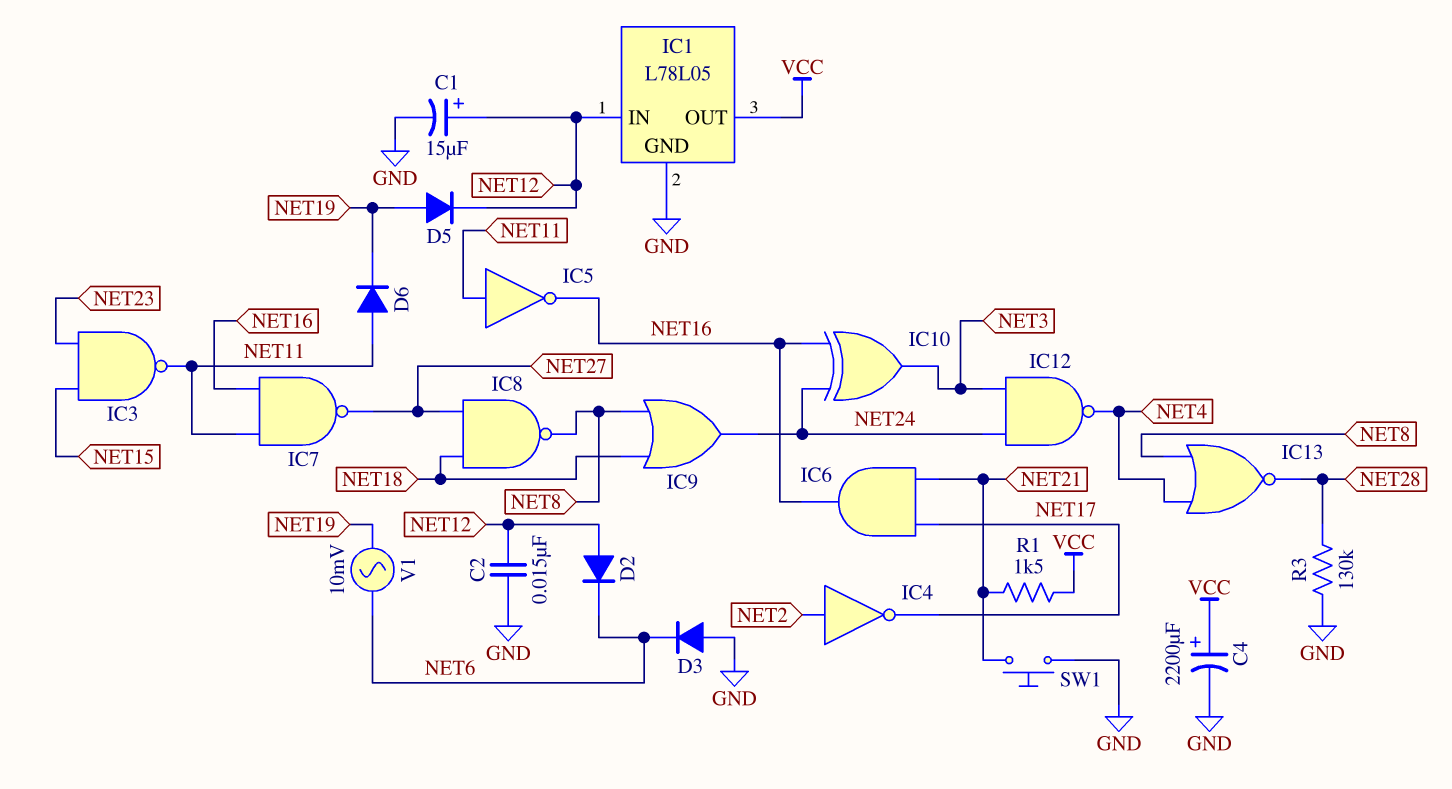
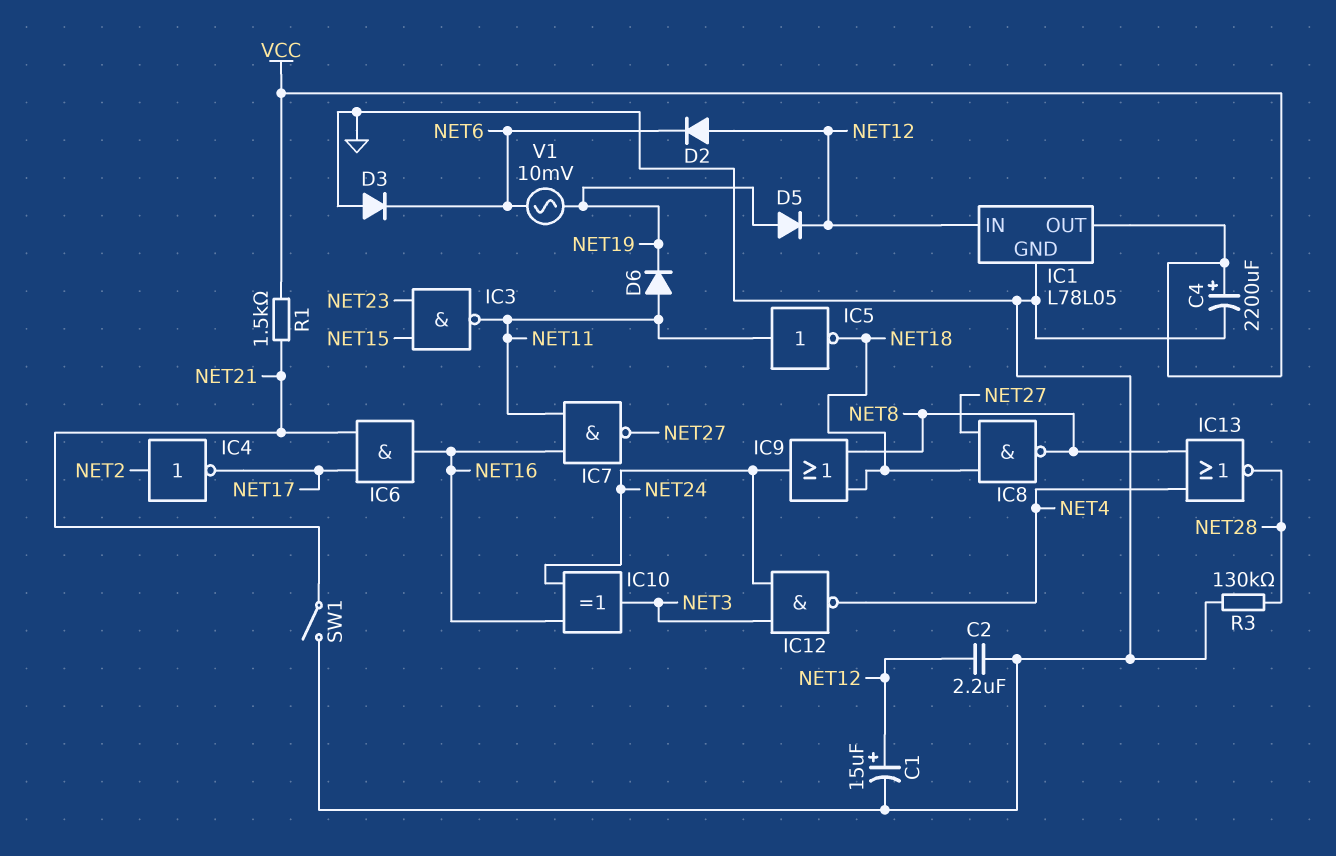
C2: 15nF (GND, NET12) -> 2.2uF (GND, NET12)
IC5: NOT (in NET11, out NET16) -> NOT (in NET11, out NET18)
SW1: button (GND, NET21) -> switch (GND, NET21)

